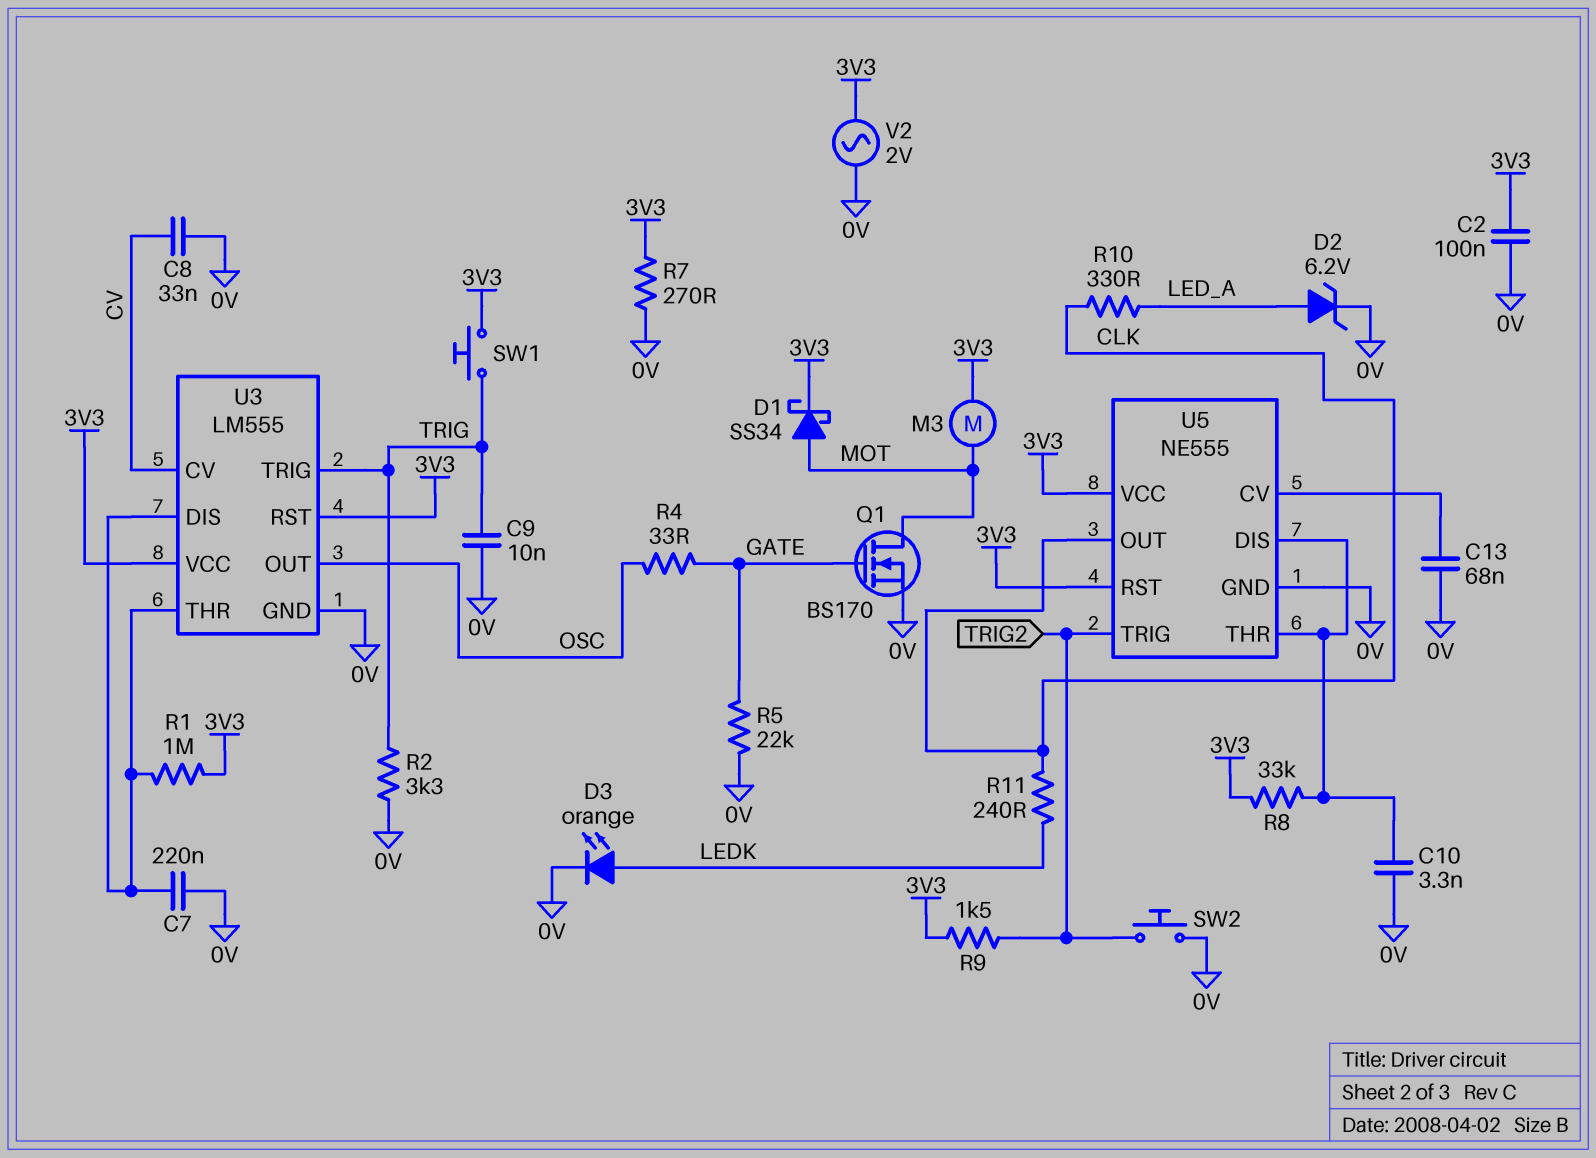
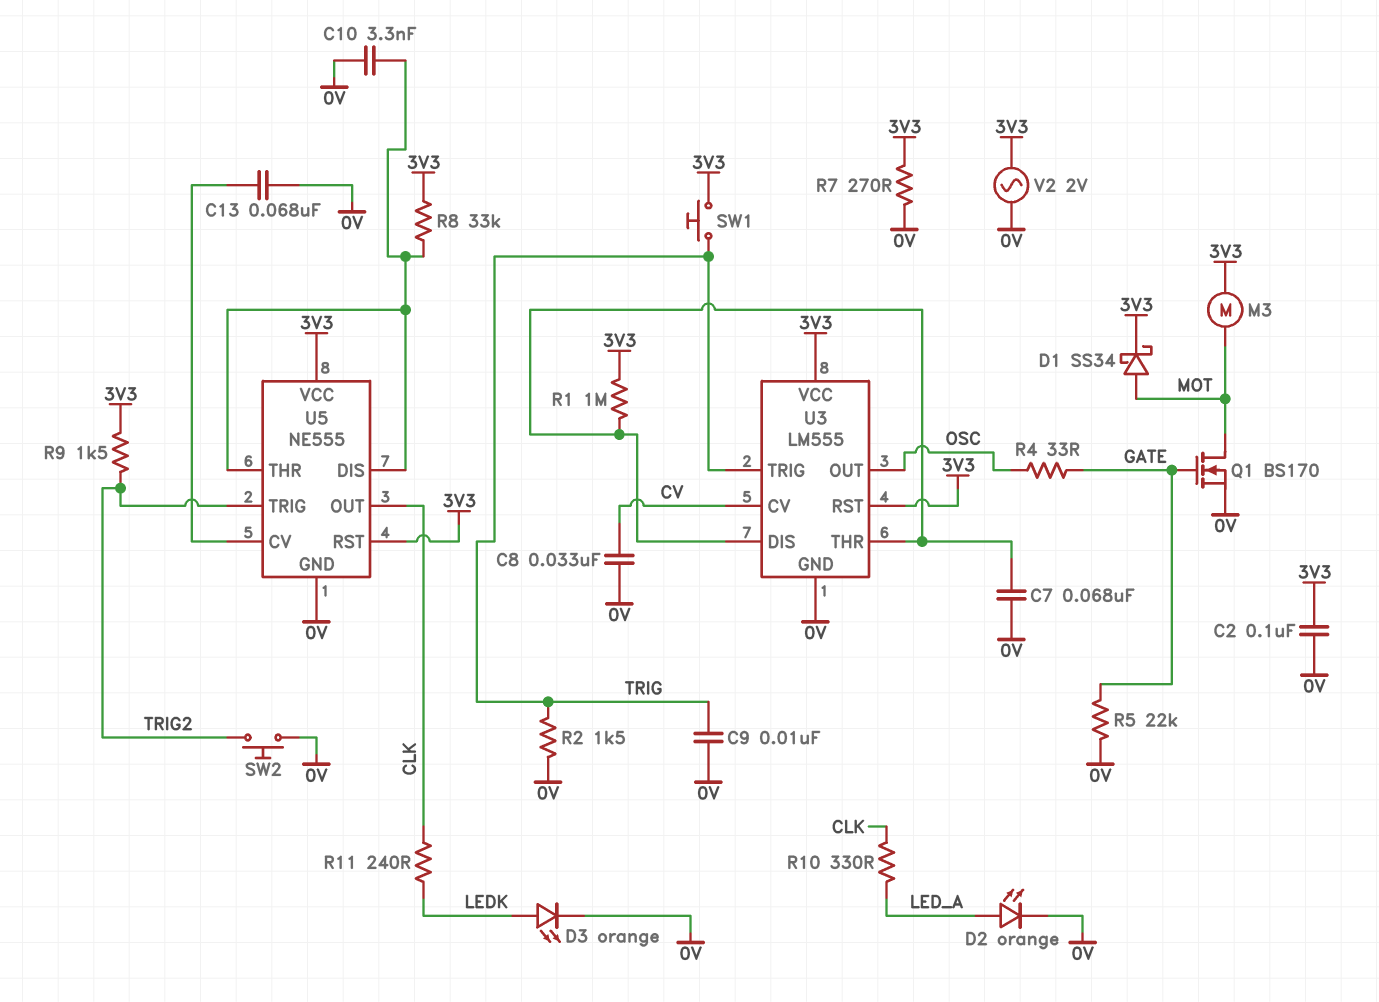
C7: 220nF (0V, U3/DIS) -> 68nF (0V, U3/DIS)
D2: zener 6.2V (A LED_A, K 0V) -> LED orange (A LED_A, K 0V)
R2: 3.3k (0V, TRIG) -> 1.5k (0V, TRIG)

